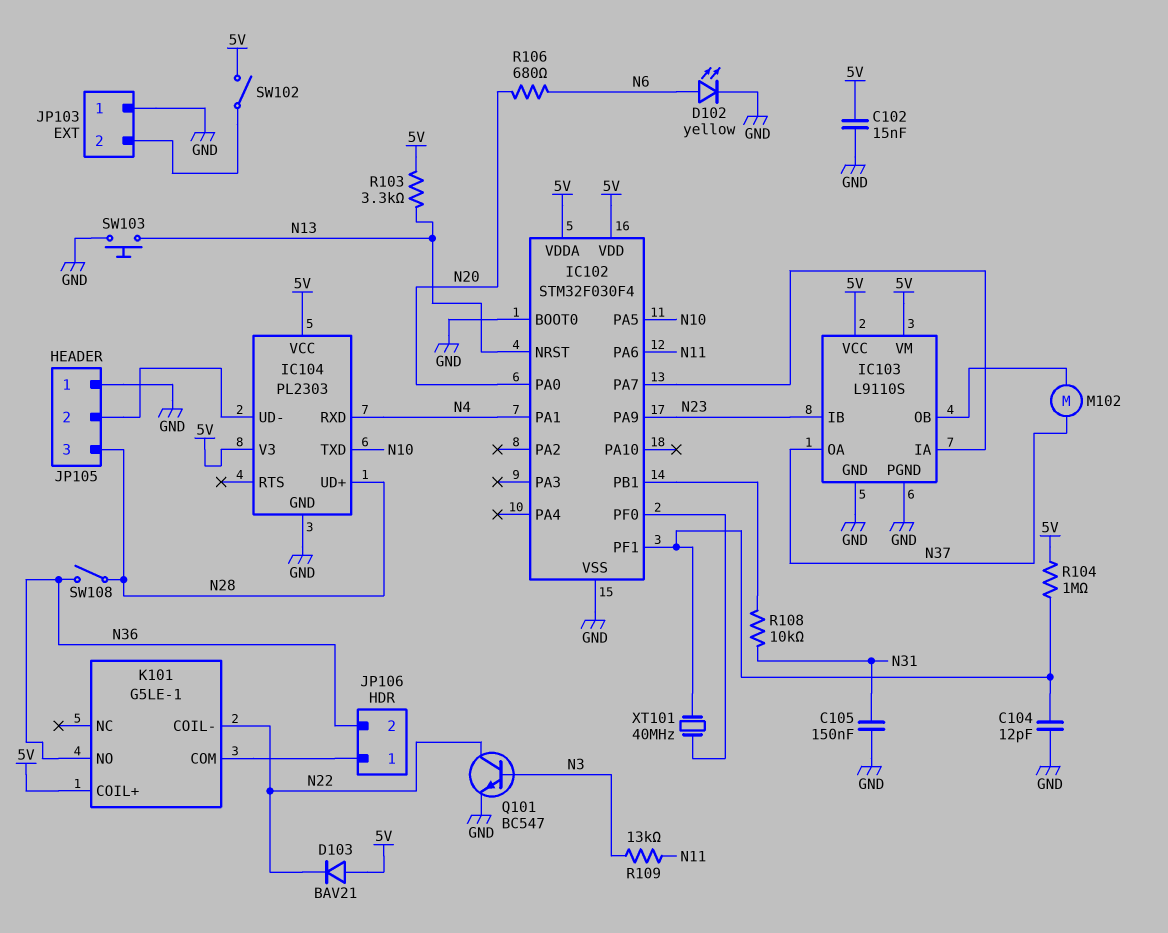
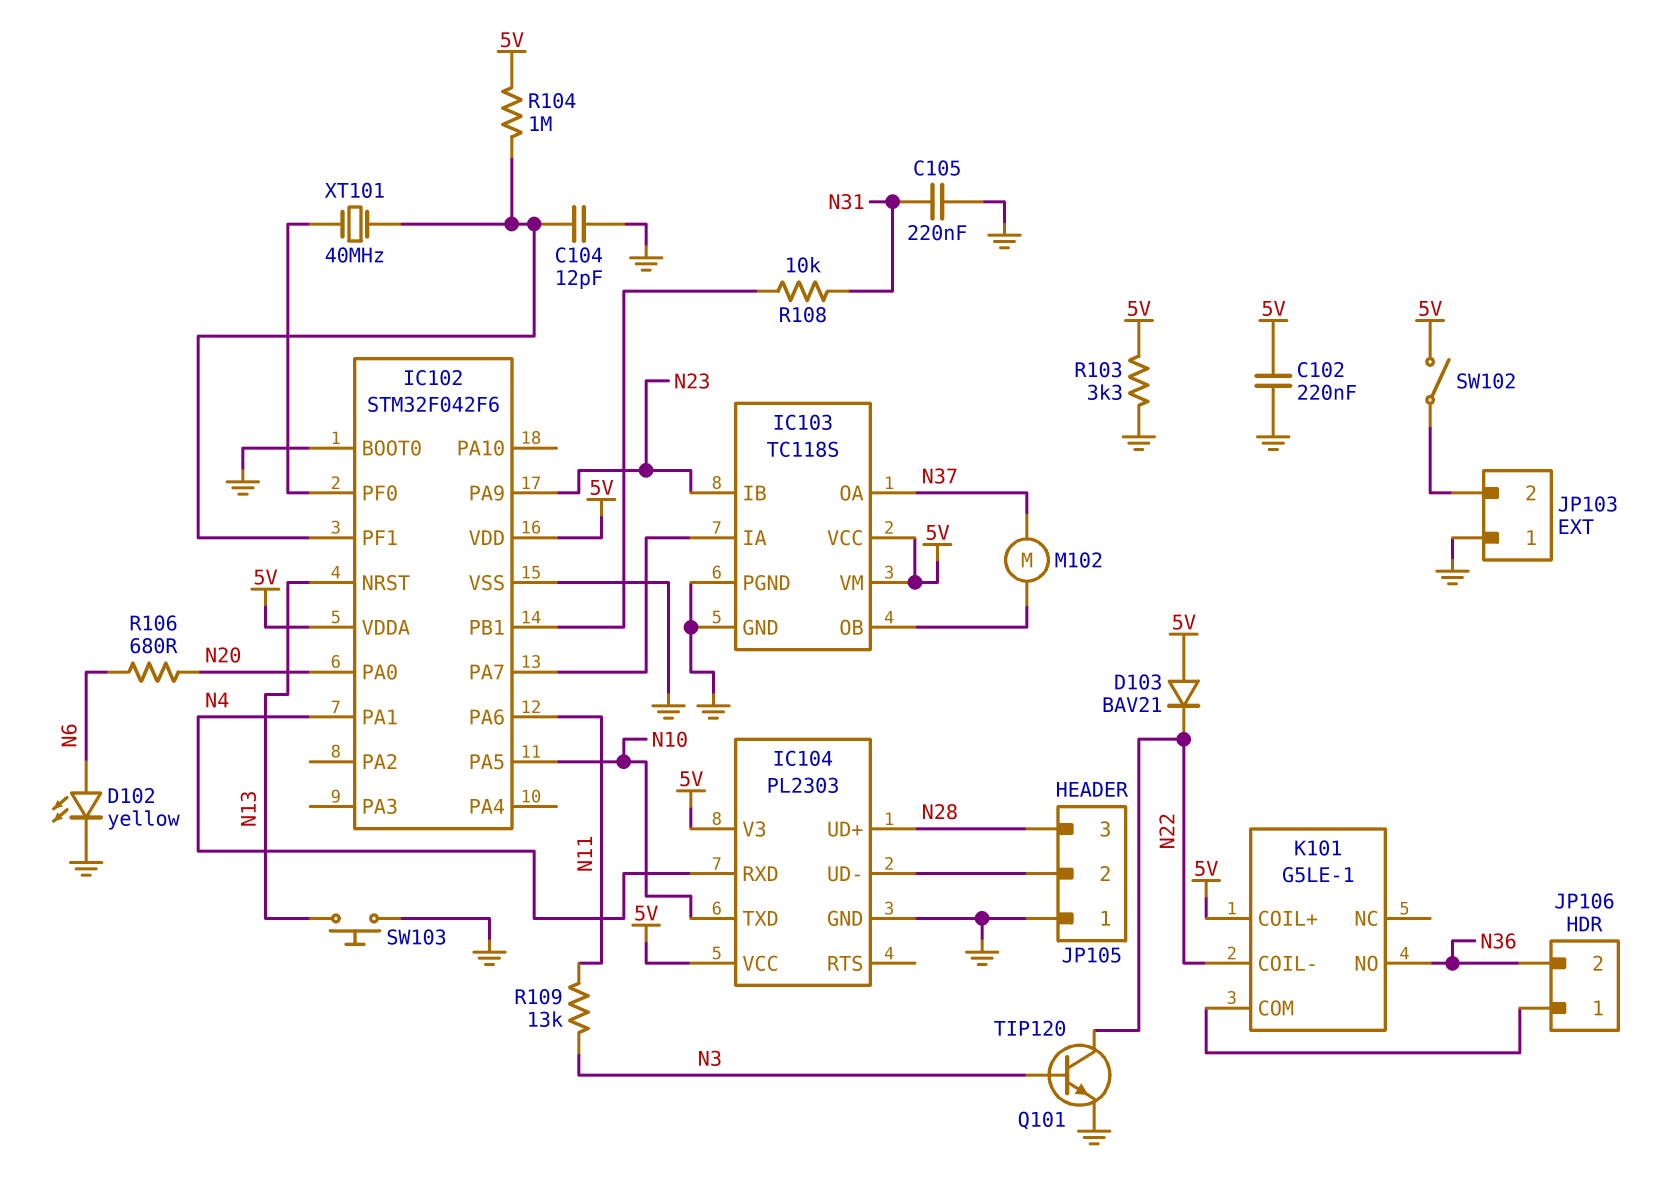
C102: 15nF (5V, GND) -> 220nF (5V, GND)
C105: 150nF (GND, N31) -> 220nF (GND, N31)
IC102: STM32F030F4 -> STM32F042F6
IC103: L9110S -> TC118S
Q101: NPN BC547 (B N3, C N22, E GND) -> NPN TIP120 (B N3, C N22, E GND)
R103: 3.3k (5V, N13) -> 3.3k (5V, GND)
SW108: switch (N28, N36) -> none

